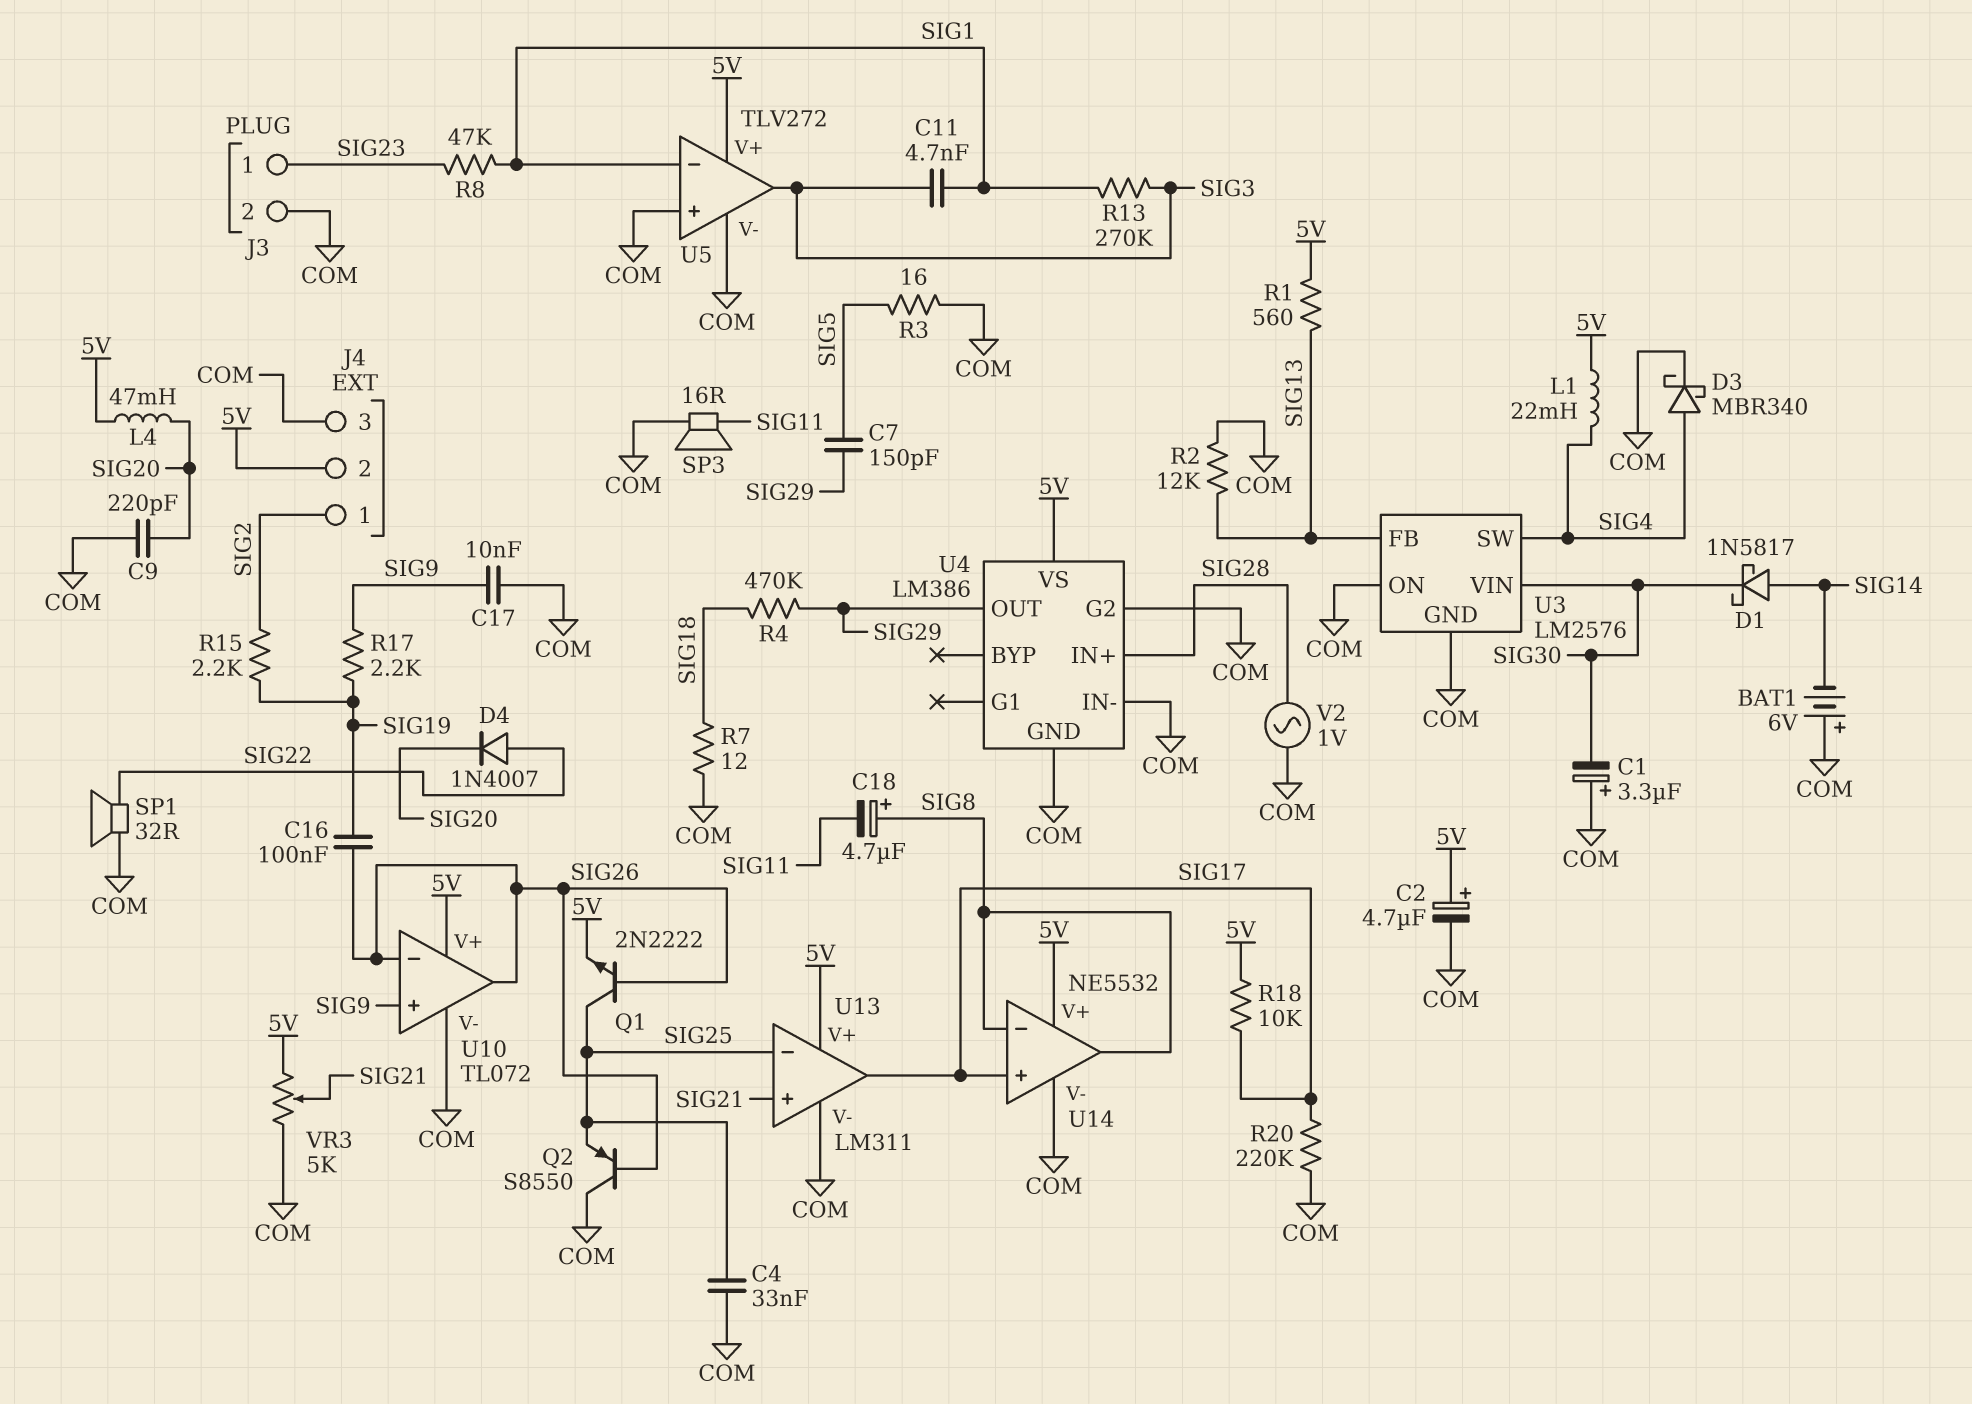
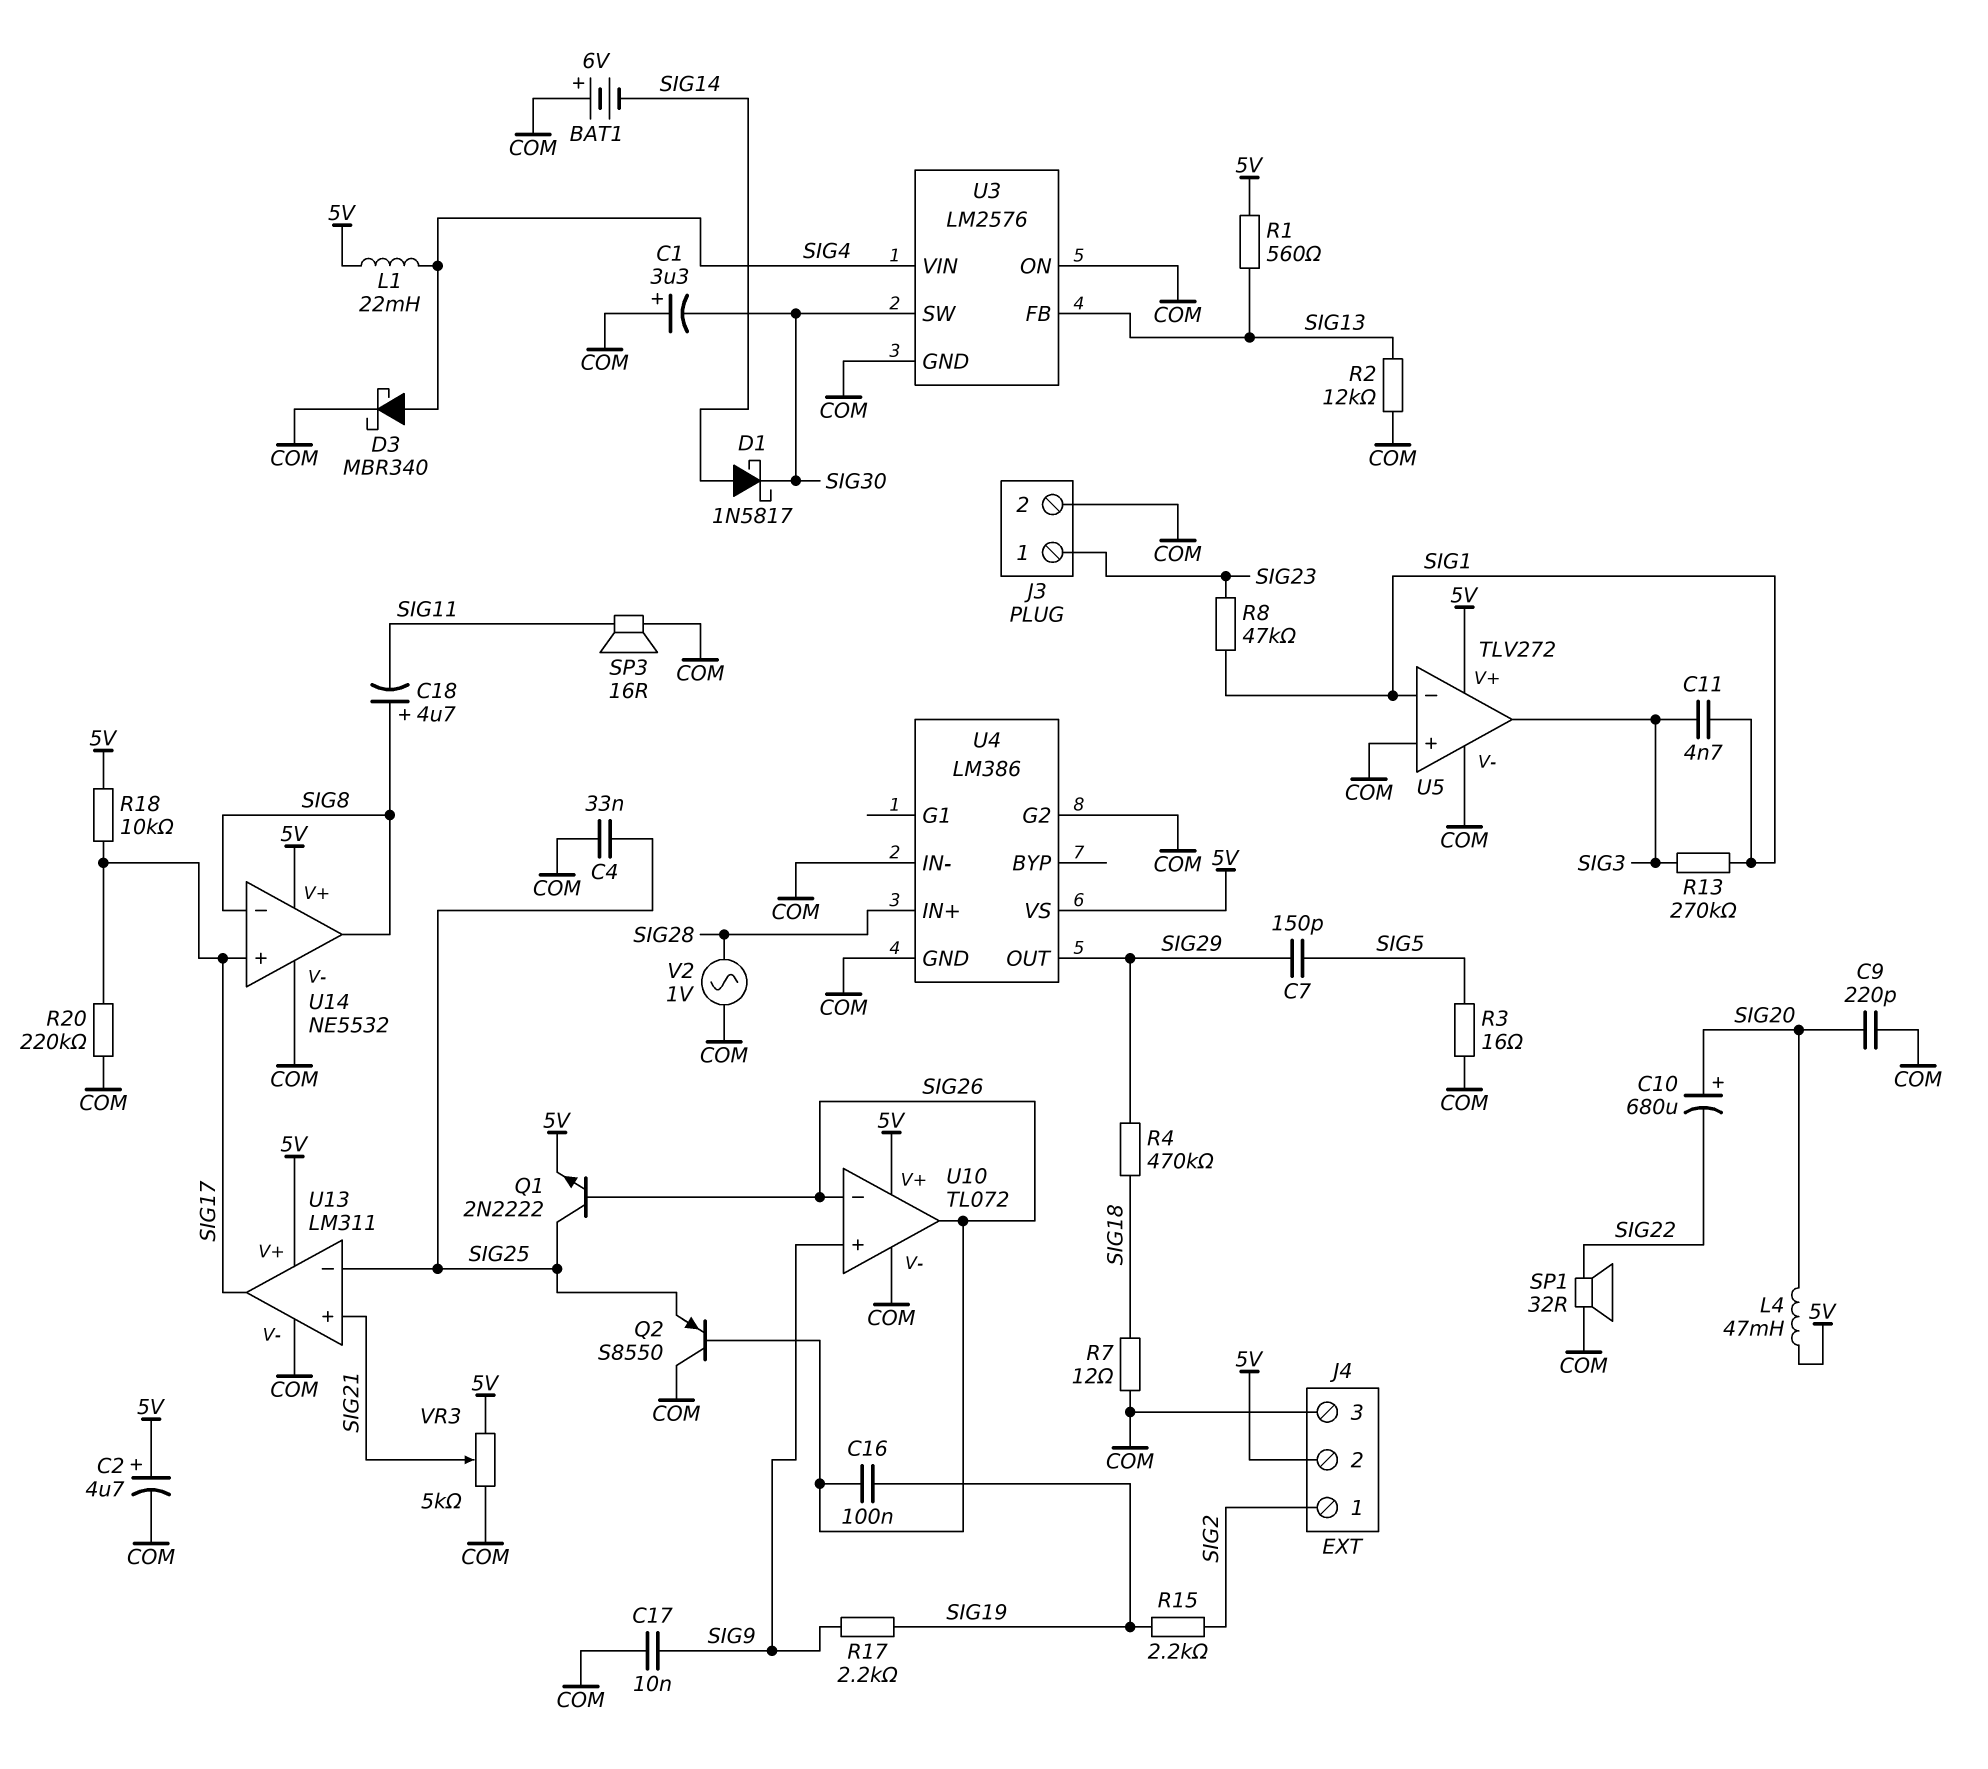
C10: none -> 680uF (plus SIG20, minus SIG22)
D4: diode 1N4007 (A SIG22, K SIG20) -> none
U3 pin SW: SIG4 -> SIG30
U3 pin VIN: SIG30 -> SIG4

